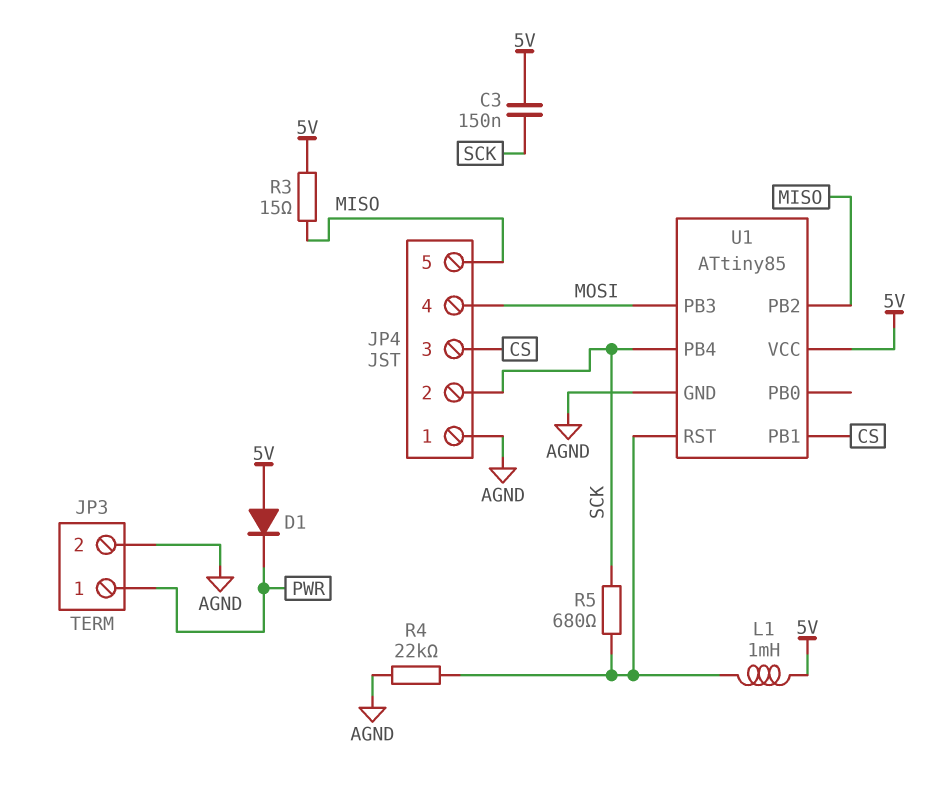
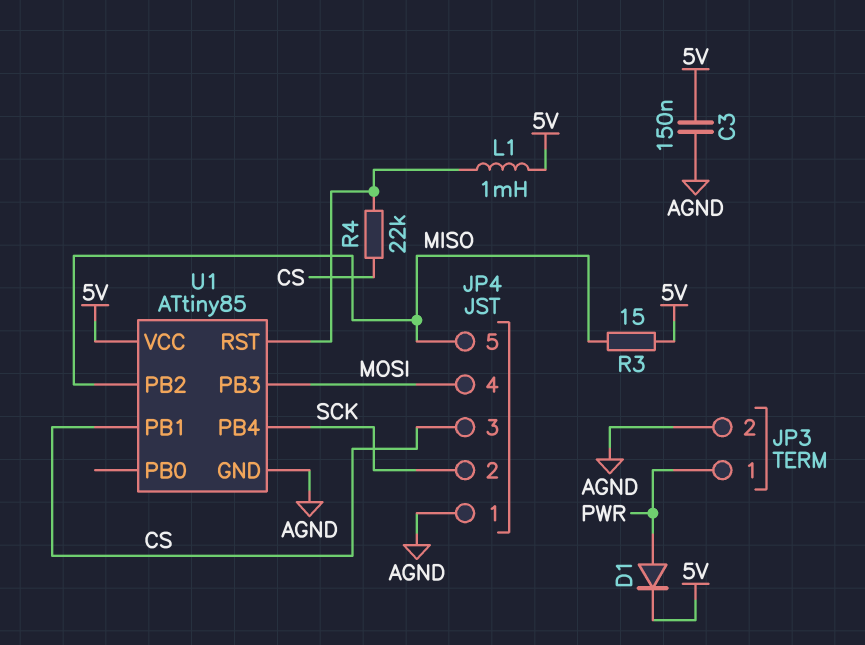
C3: 150nF (5V, SCK) -> 150nF (5V, AGND)
D1: diode (A 5V, K PWR) -> diode (A PWR, K 5V)
R4: 22k (AGND, U1/RST) -> 22k (CS, U1/RST)
R5: 680 (SCK, U1/RST) -> none

